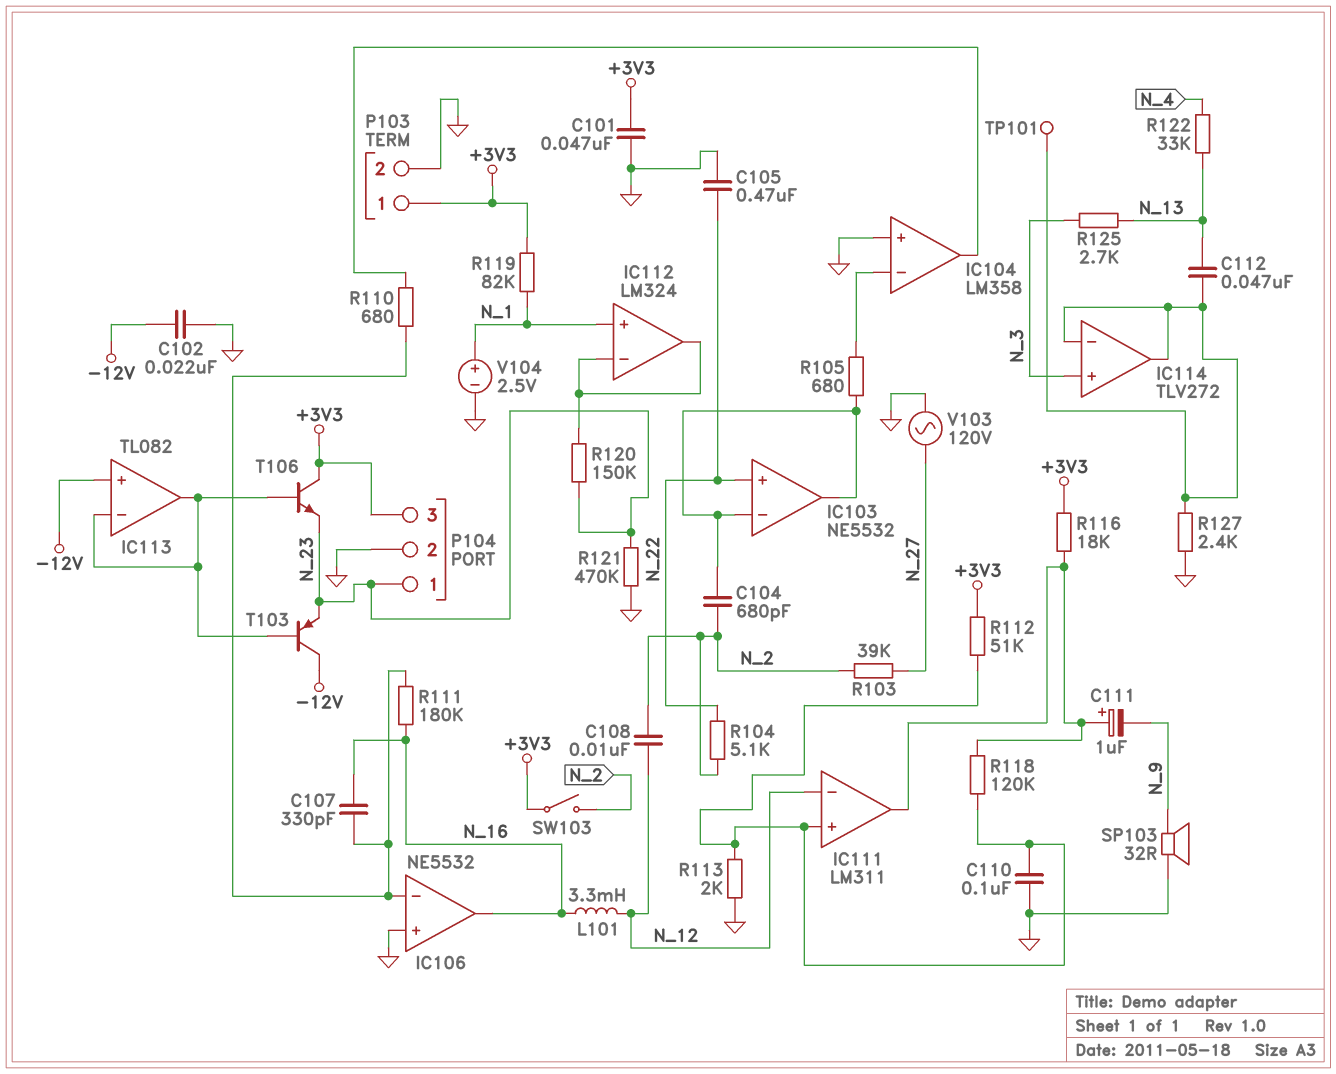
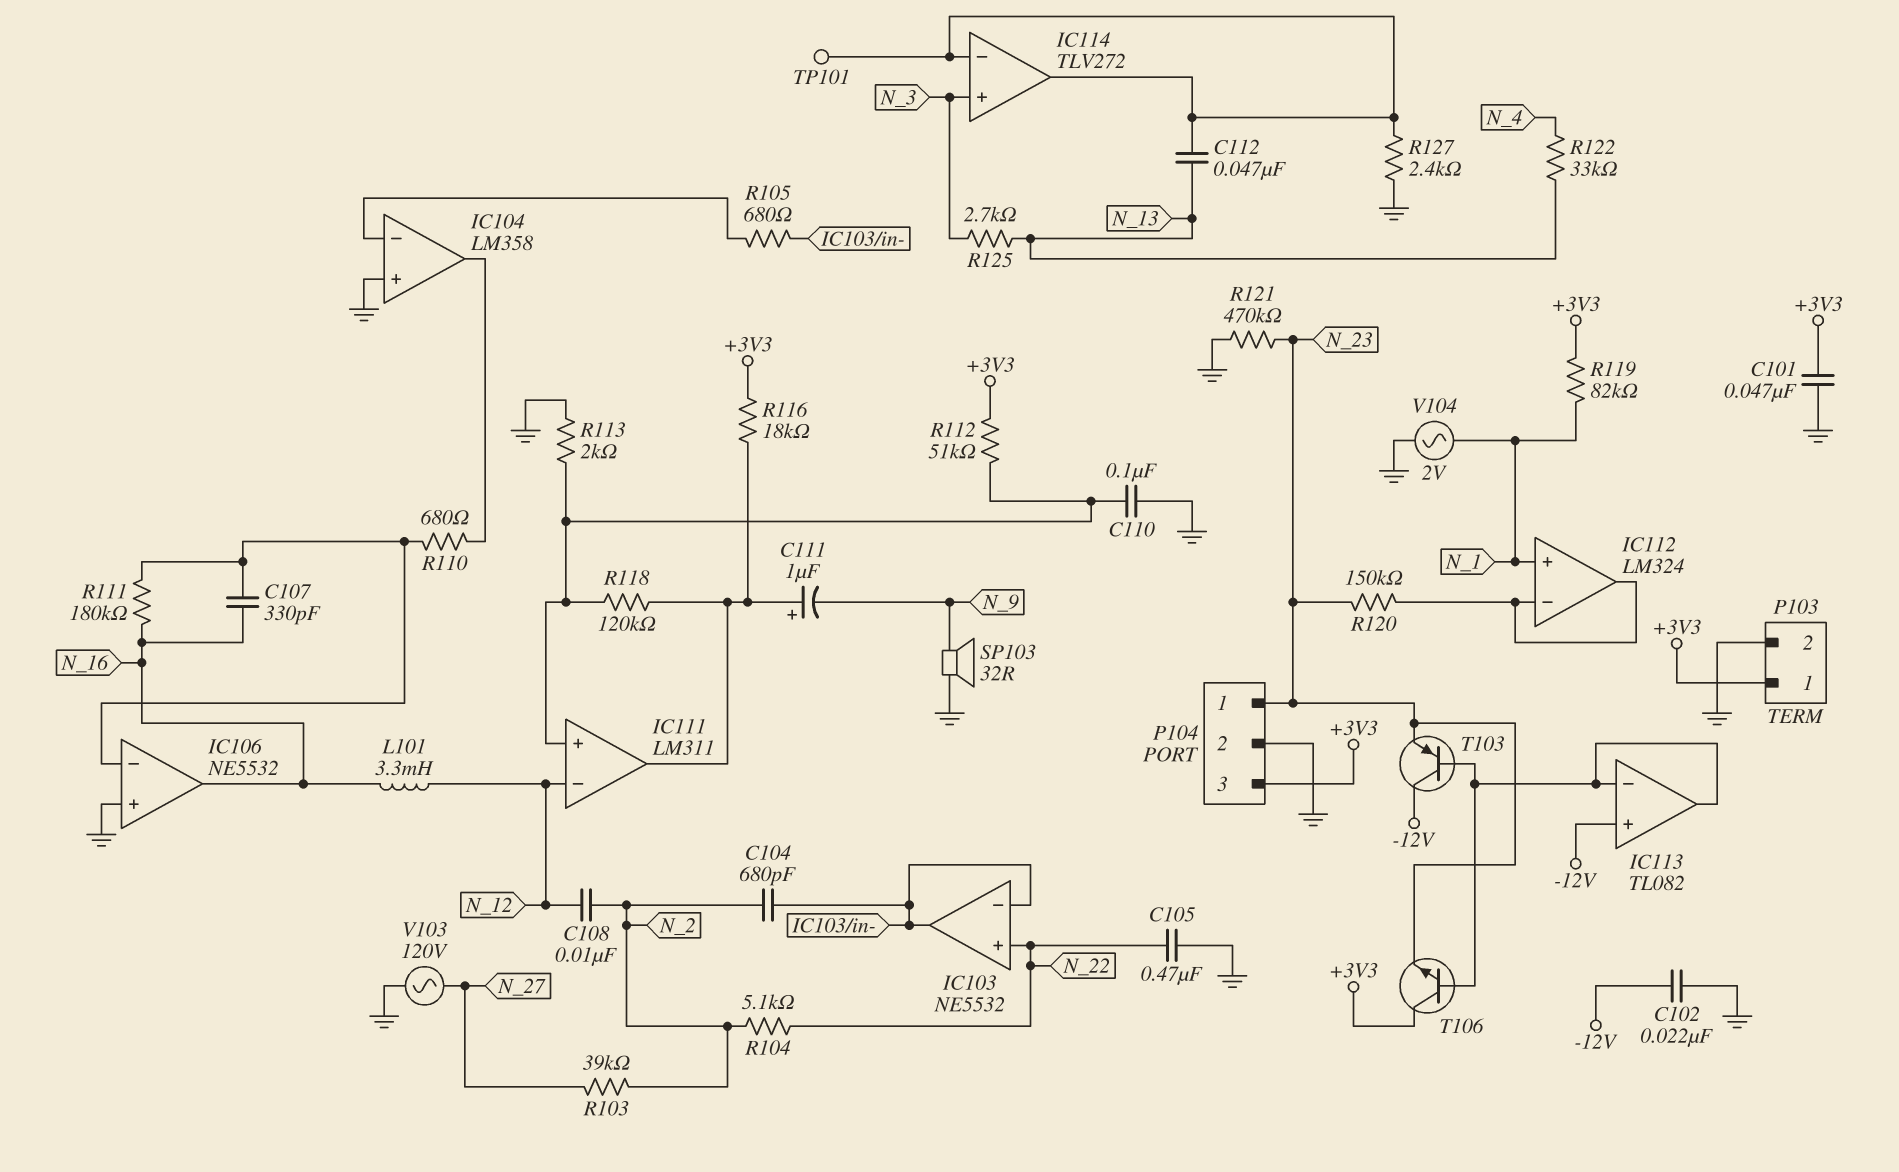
SW103: switch (+3V3, N_2) -> none
V104: 2.5V (plus N_1, minus GND) -> AC 2V (GND, N_1)

